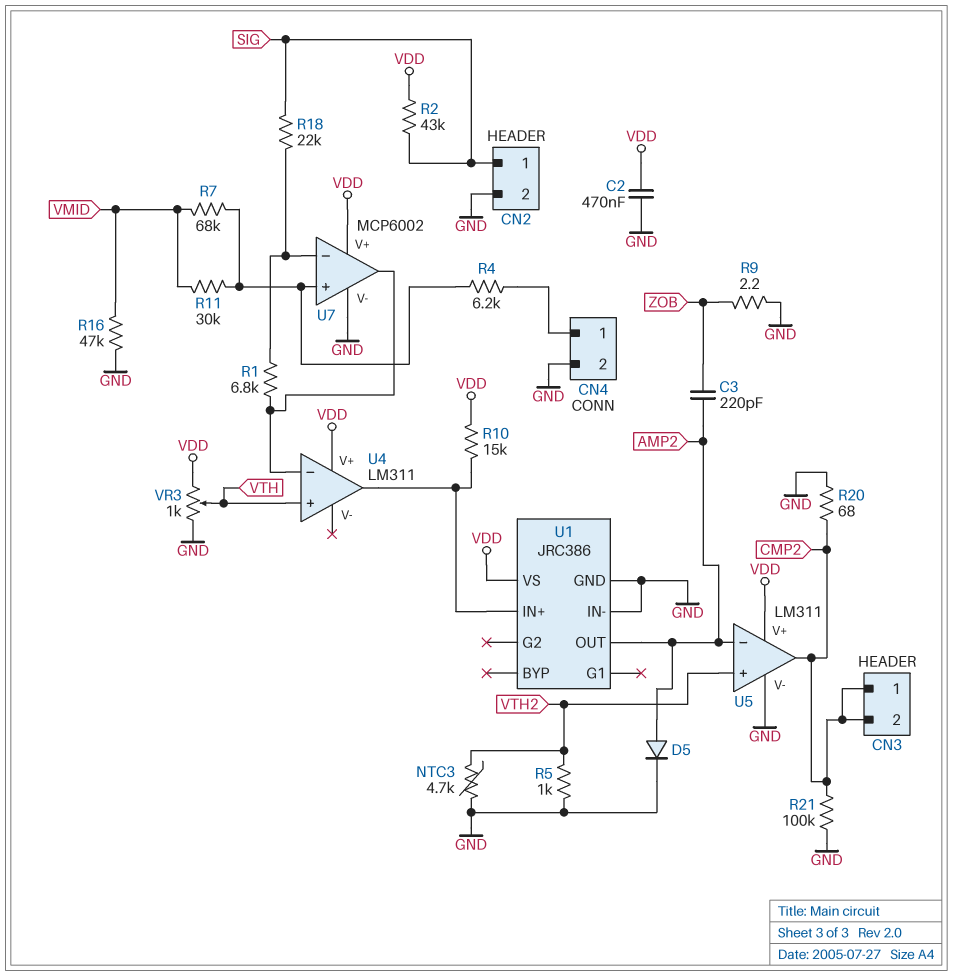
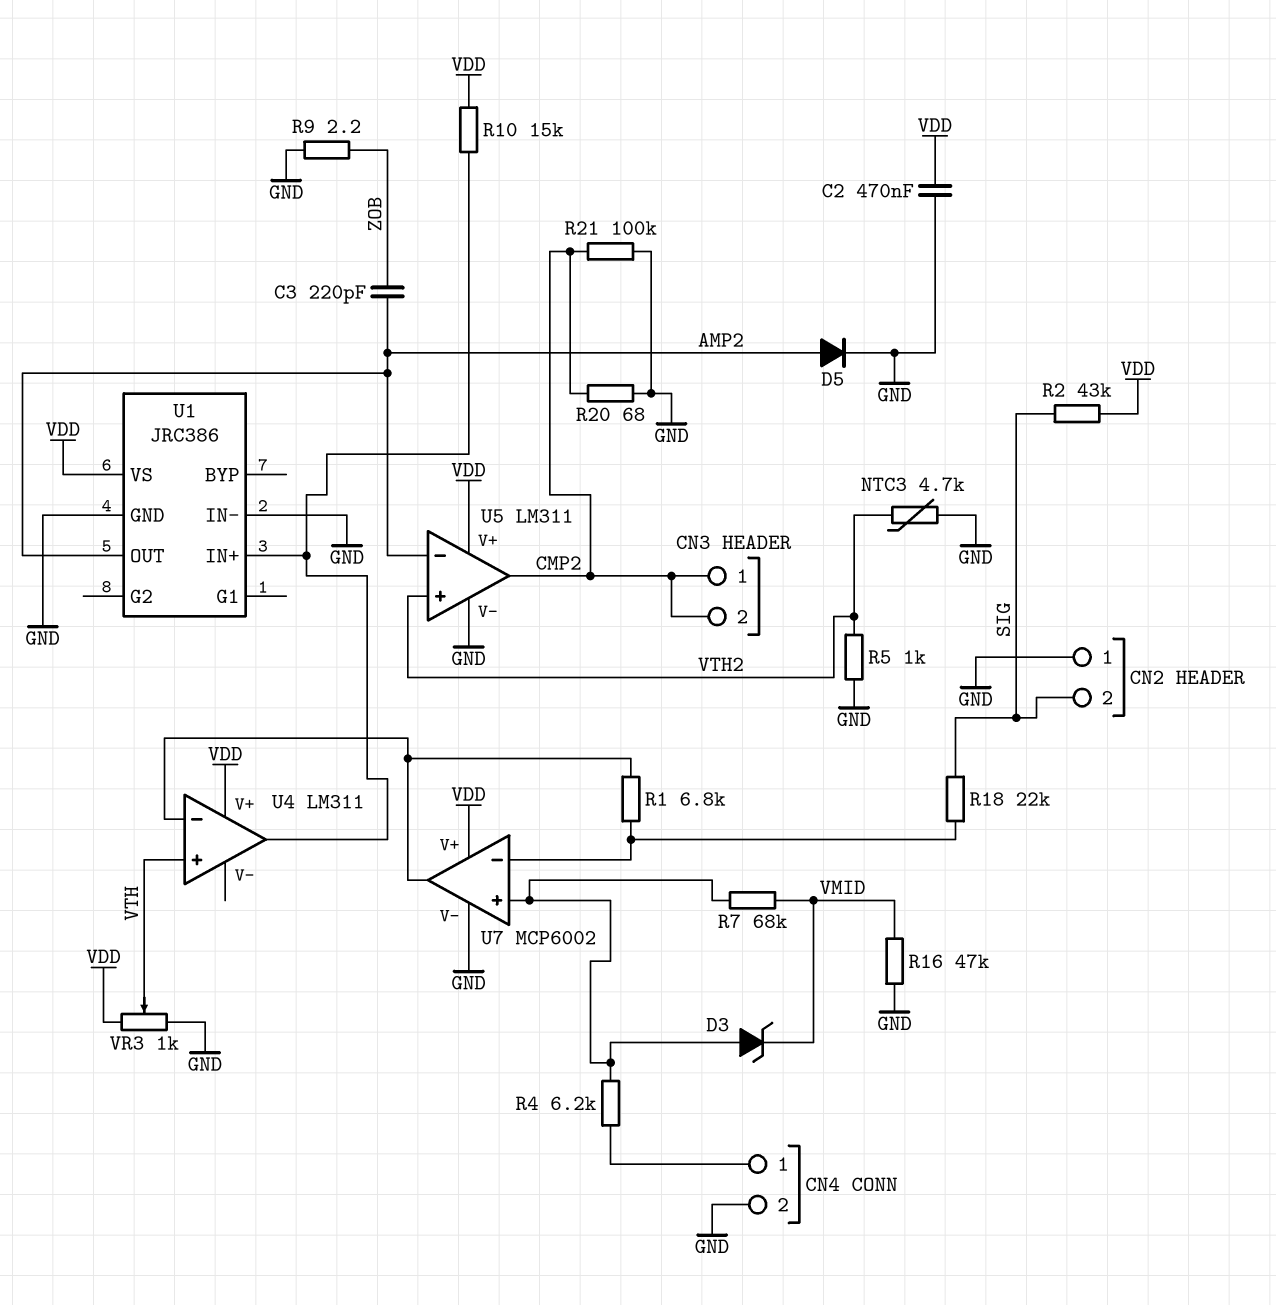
CN2 pin 1: SIG -> GND
CN2 pin 2: GND -> SIG
D3: none -> zener (A U7/in+, K VMID)
R11: 30k (U7/in+, VMID) -> none

